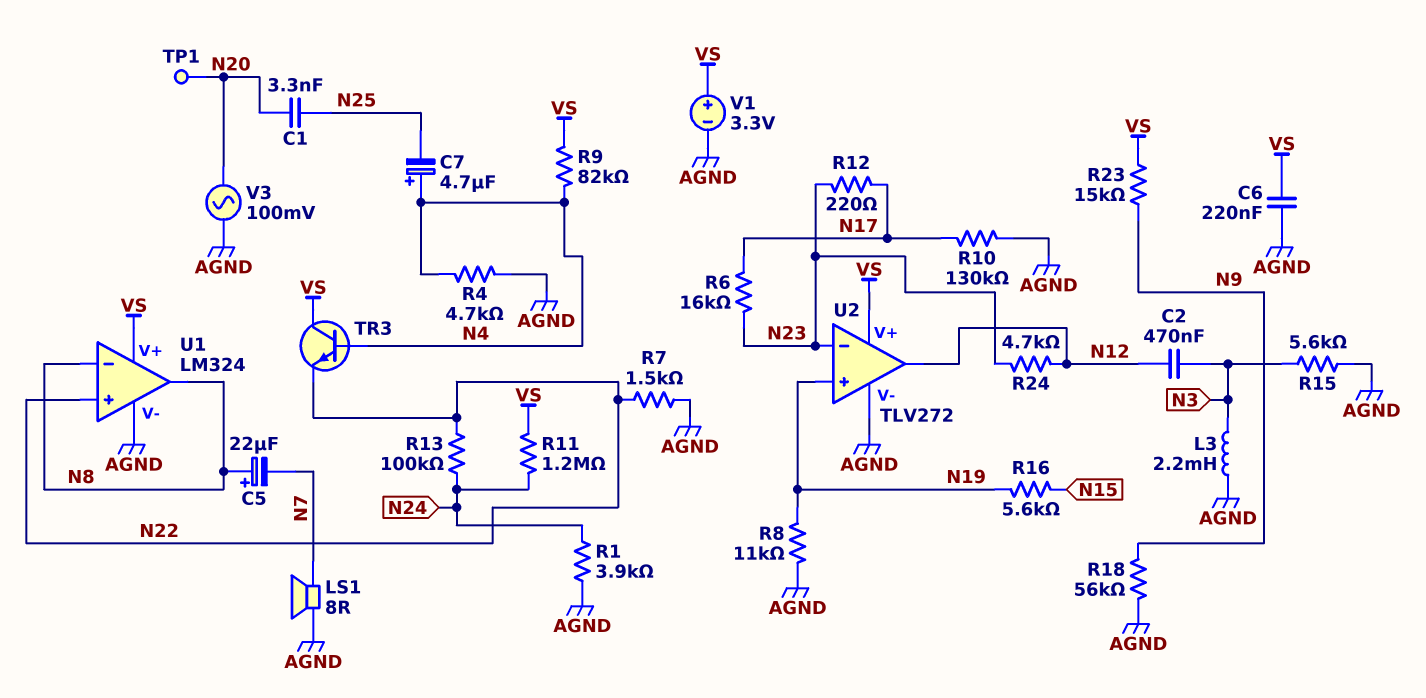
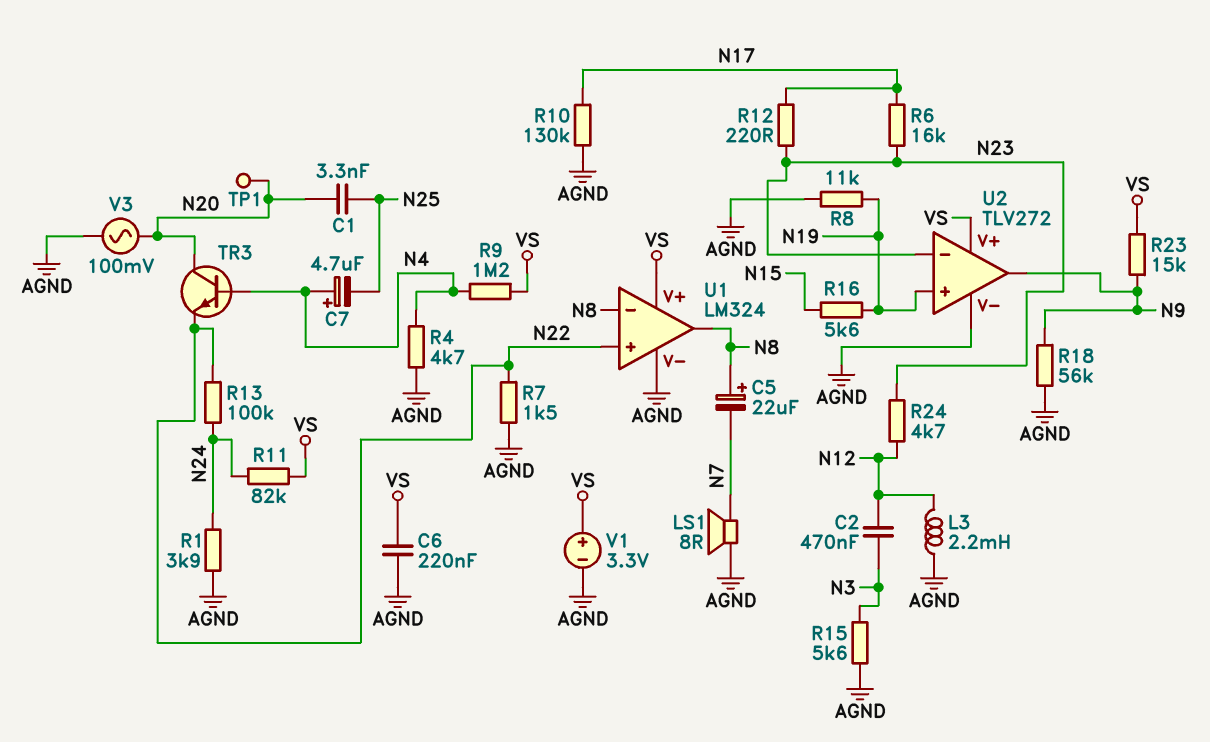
L3: 2.2mH (AGND, N3) -> 2.2mH (AGND, N12)
R9: 82k (N4, VS) -> 1.2M (N4, VS)
R11: 1.2M (N24, VS) -> 82k (N24, VS)
TR3: NPN (B N4, C VS, E N22) -> NPN (B N4, C N20, E N22)
U2 pin out: N12 -> N9

